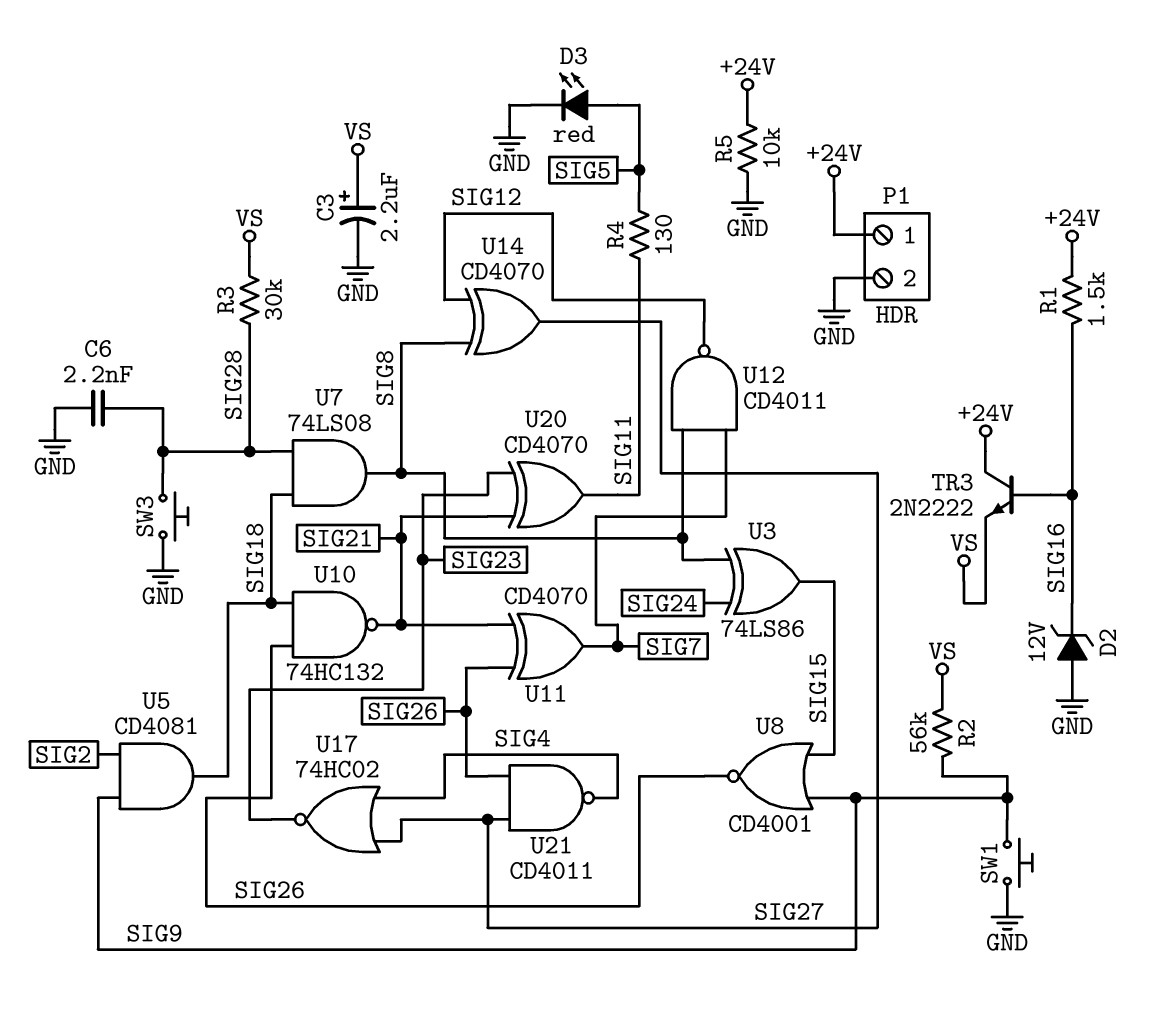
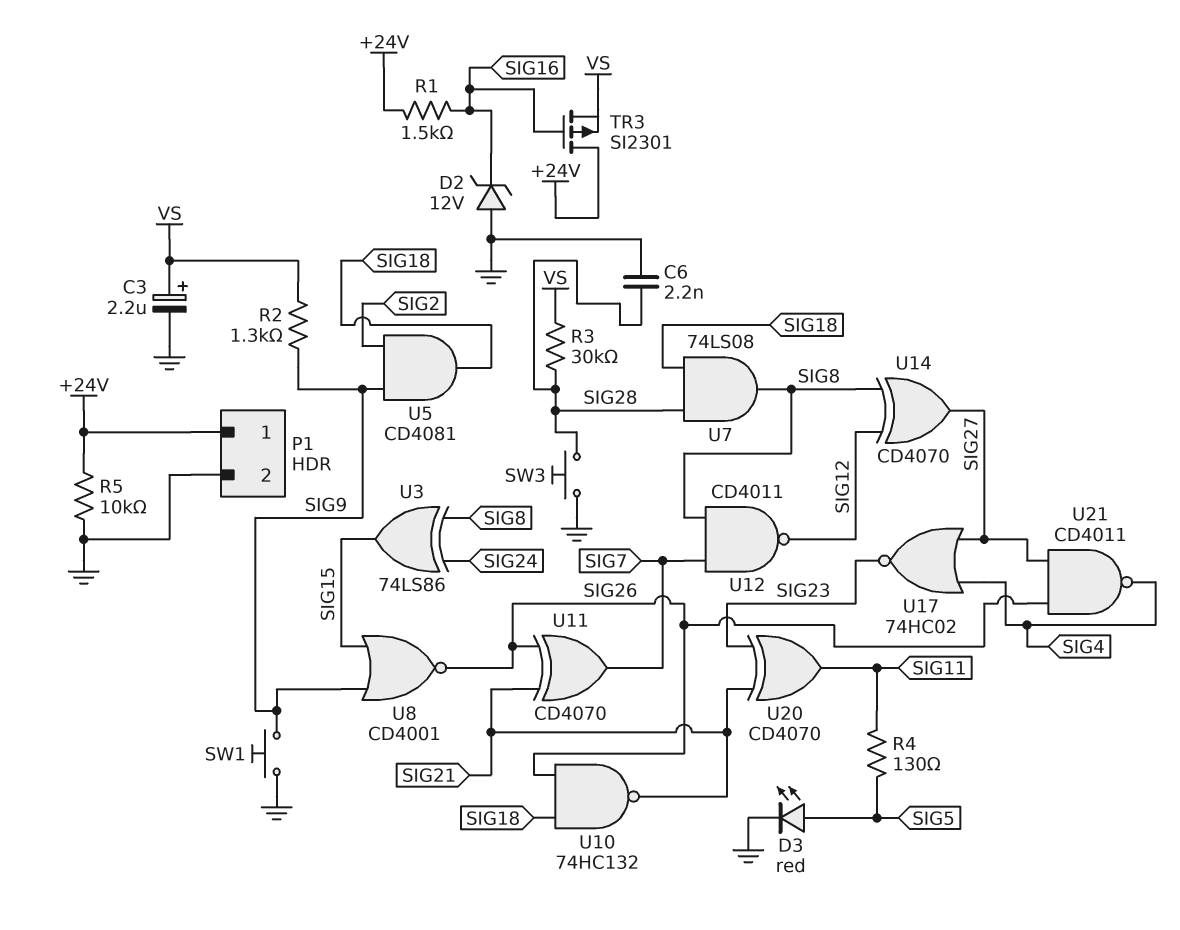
R2: 56k (SIG9, VS) -> 1.3k (SIG9, VS)
TR3: NPN 2N2222 (B SIG16, C +24V, E VS) -> PMOS SI2301 (G SIG16, D +24V, S VS)

